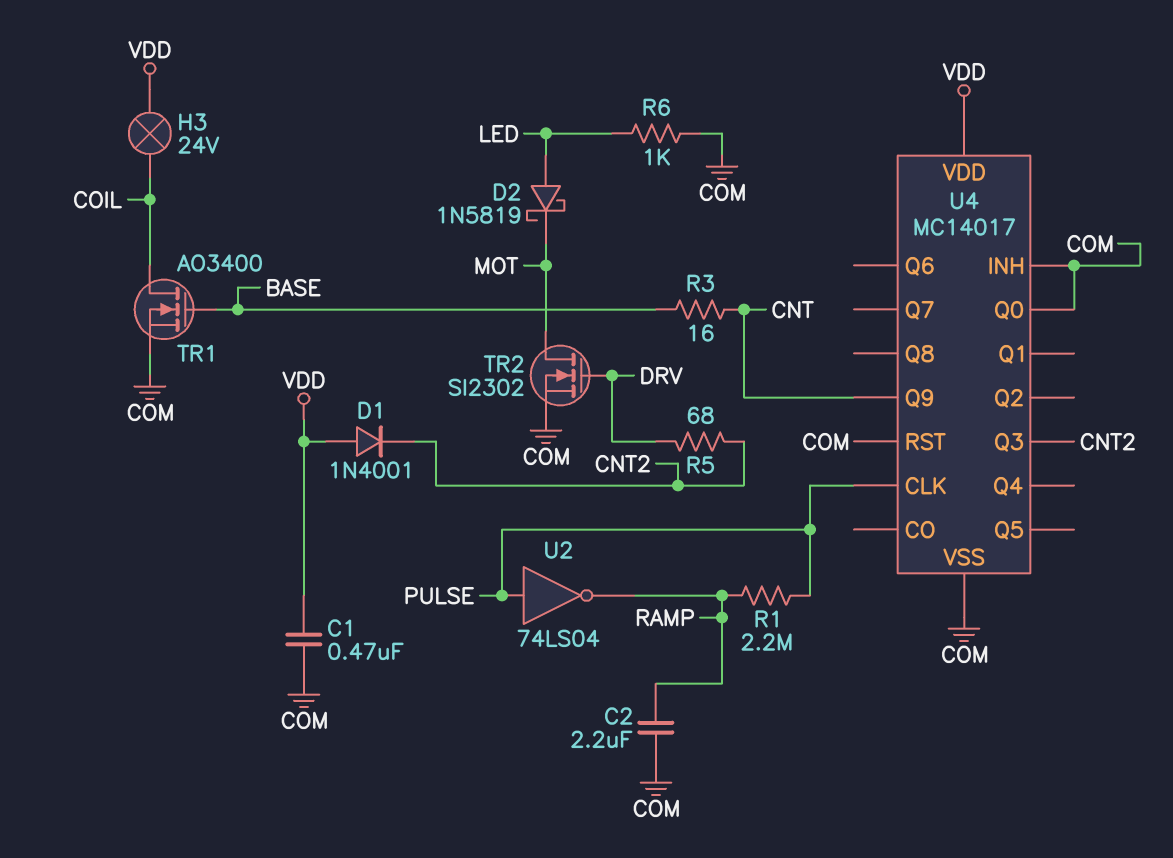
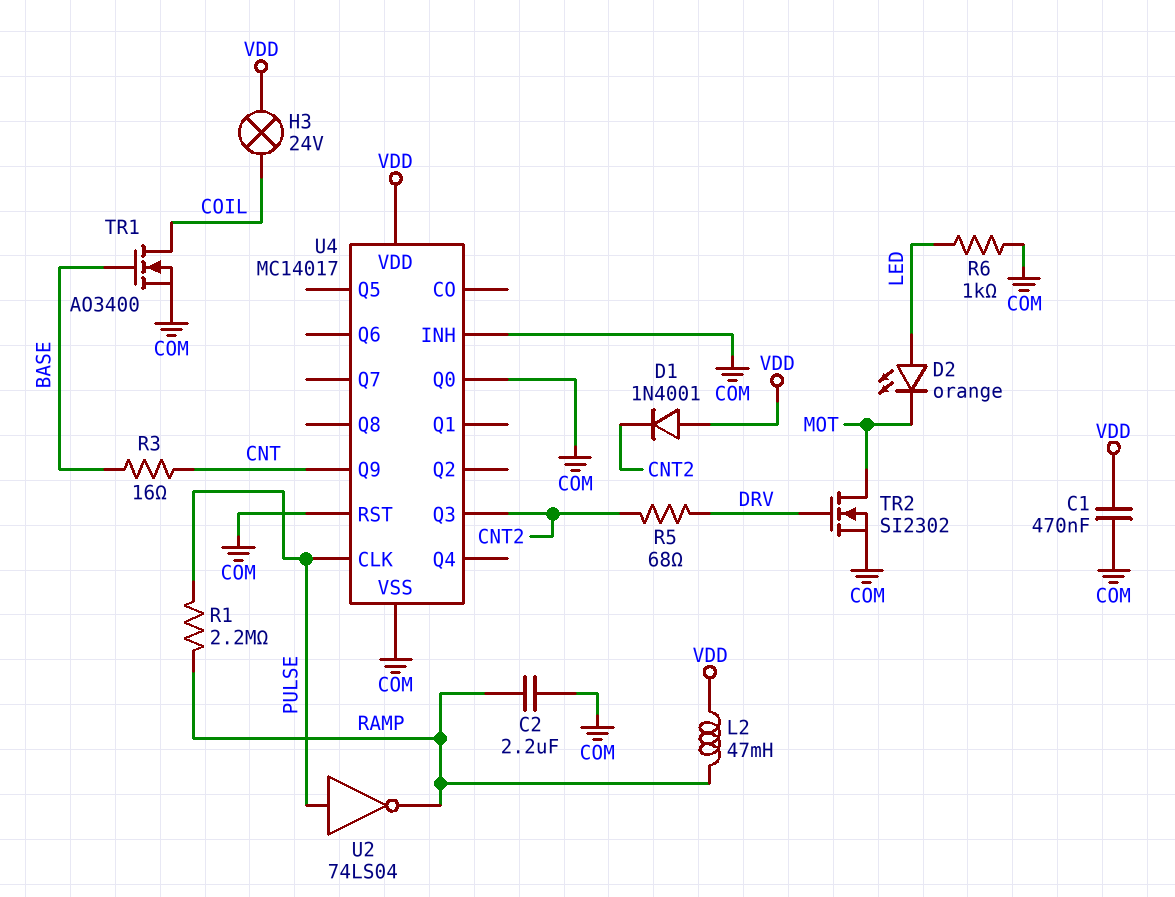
D2: schottky 1N5819 (A LED, K MOT) -> LED orange (A LED, K MOT)
L2: none -> 47mH (RAMP, VDD)

